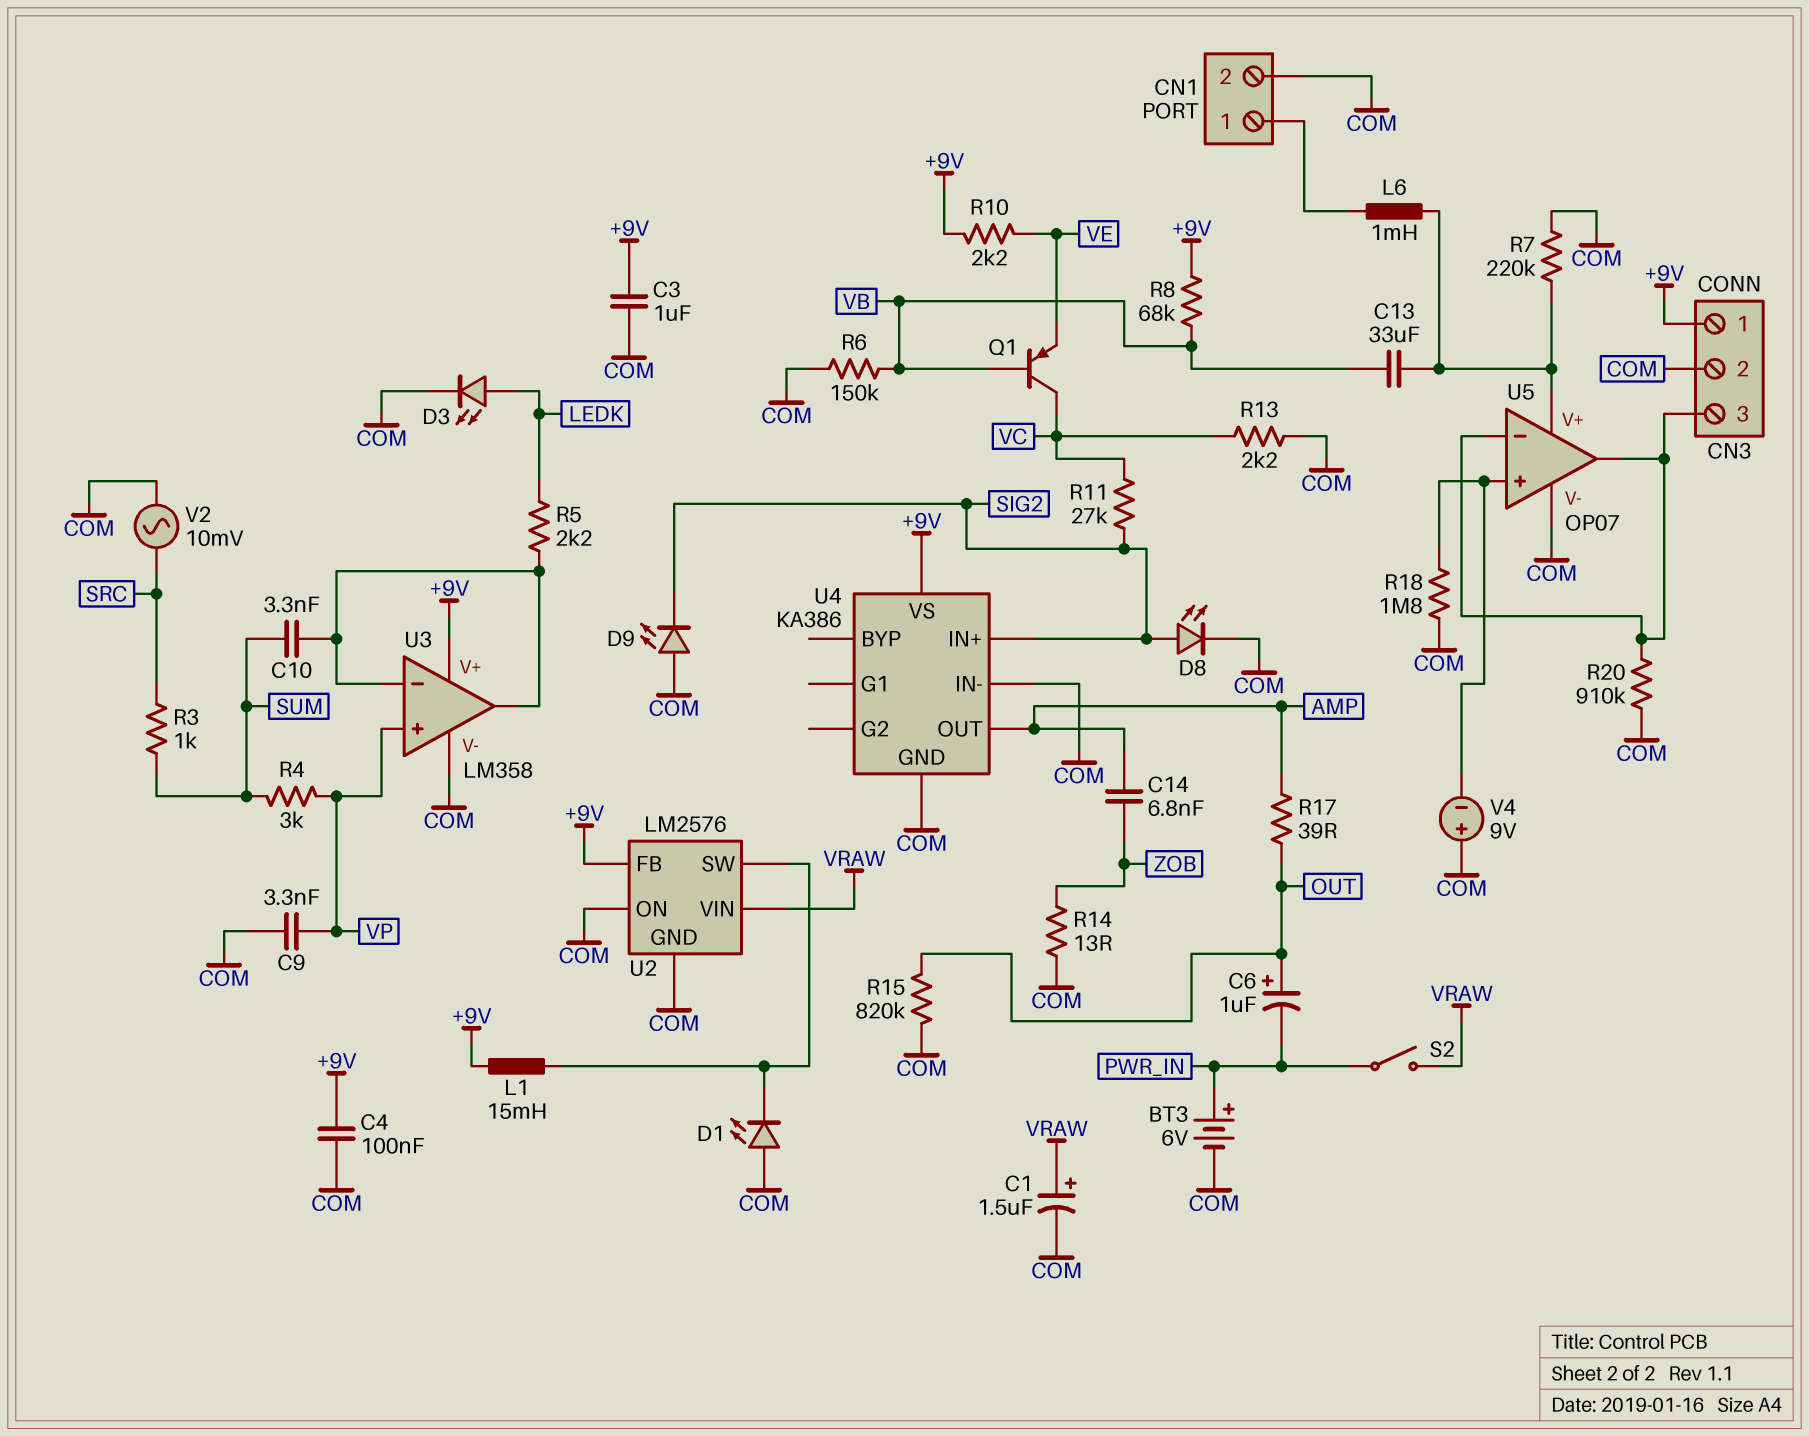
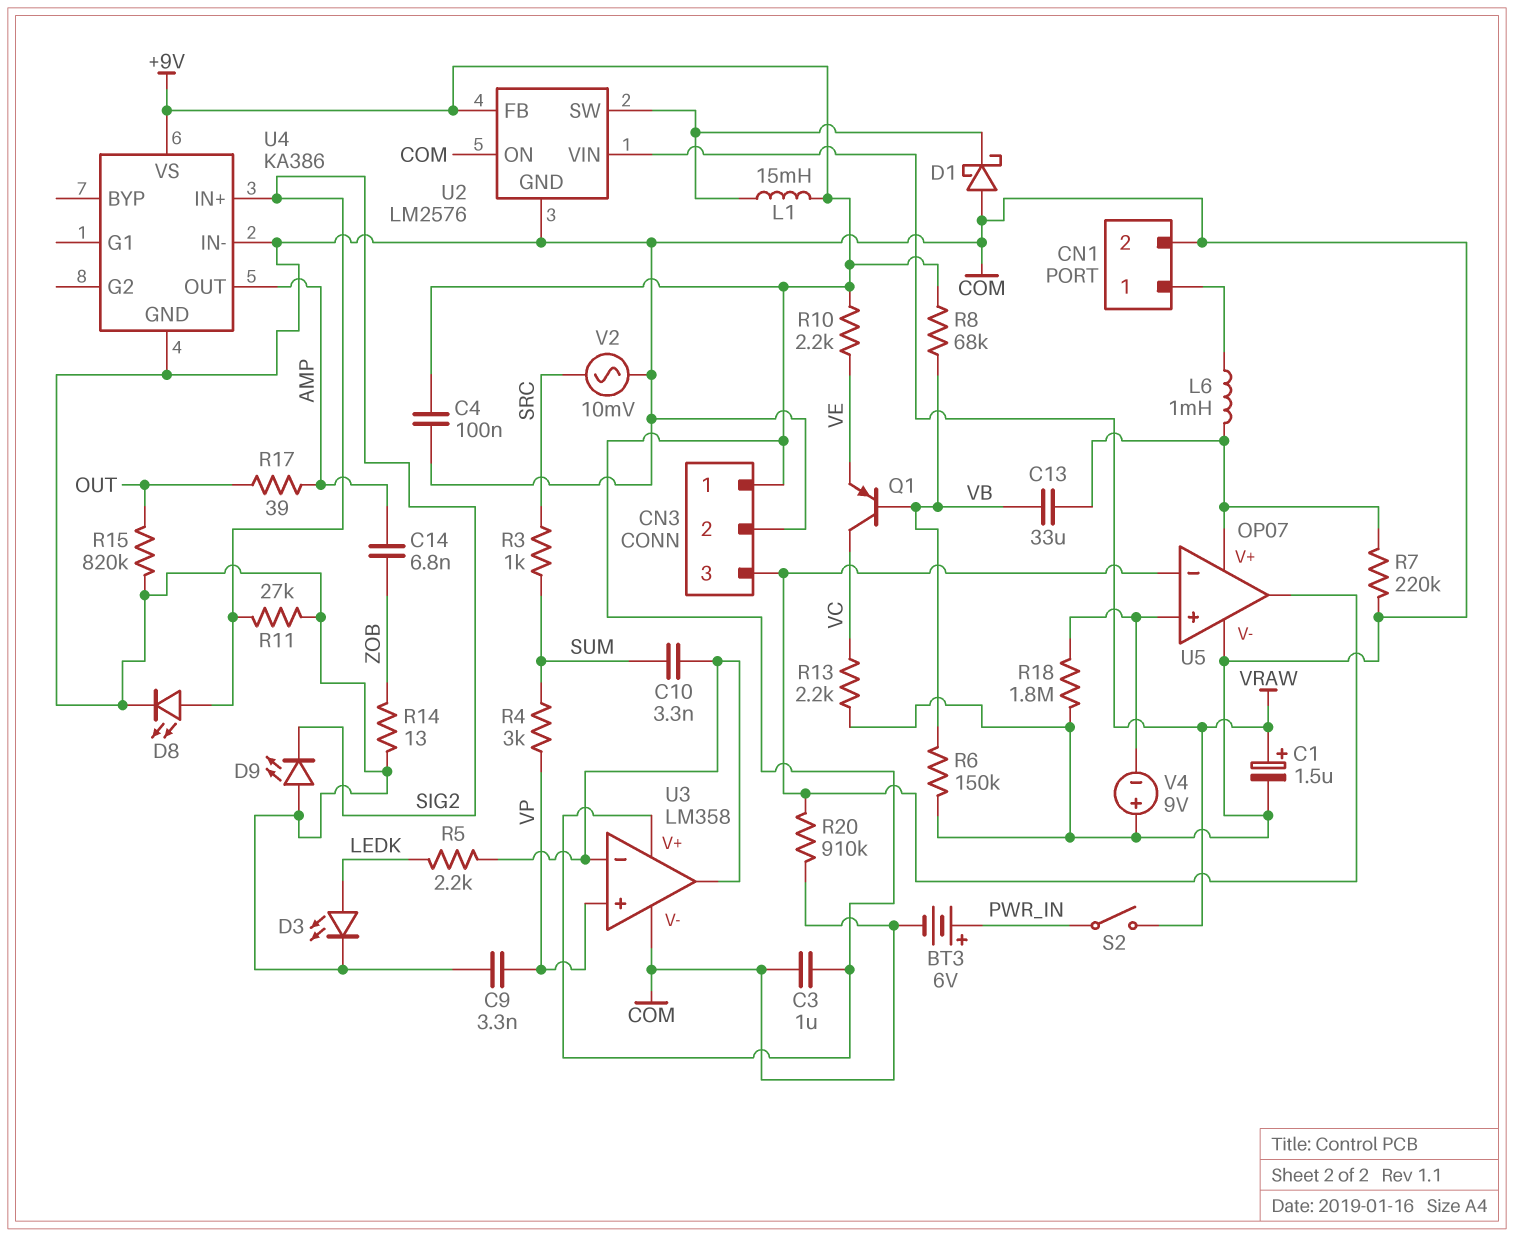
C6: 1uF (plus OUT, minus PWR_IN) -> none
D1: LED (A COM, K U2/SW) -> schottky (A COM, K U2/SW)
R11: 27k (SIG2, VC) -> 27k (COM, SIG2)

